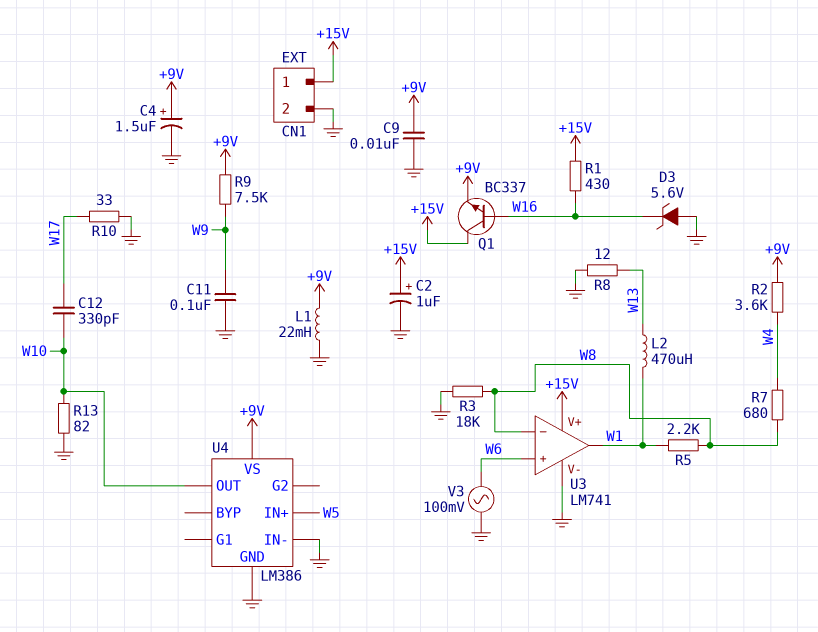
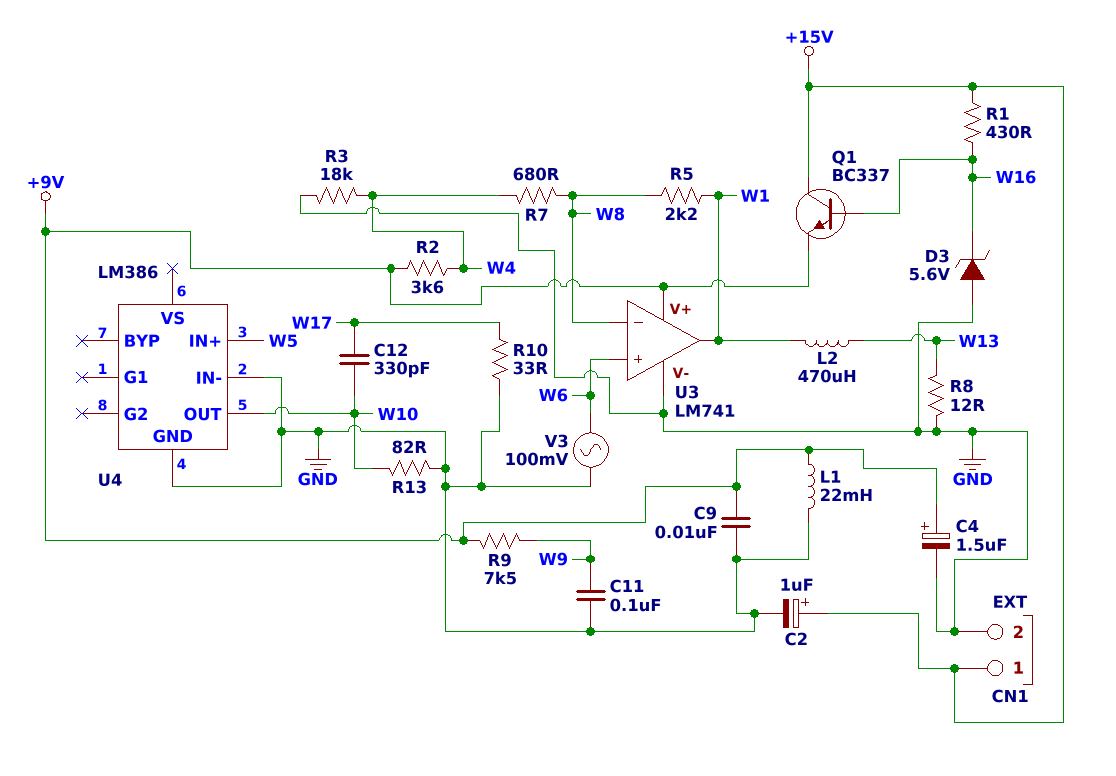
R3: 18k (GND, W8) -> 18k (GND, W4)
U3 pin V+: +15V -> +9V
U4 pin VS: +9V -> none

